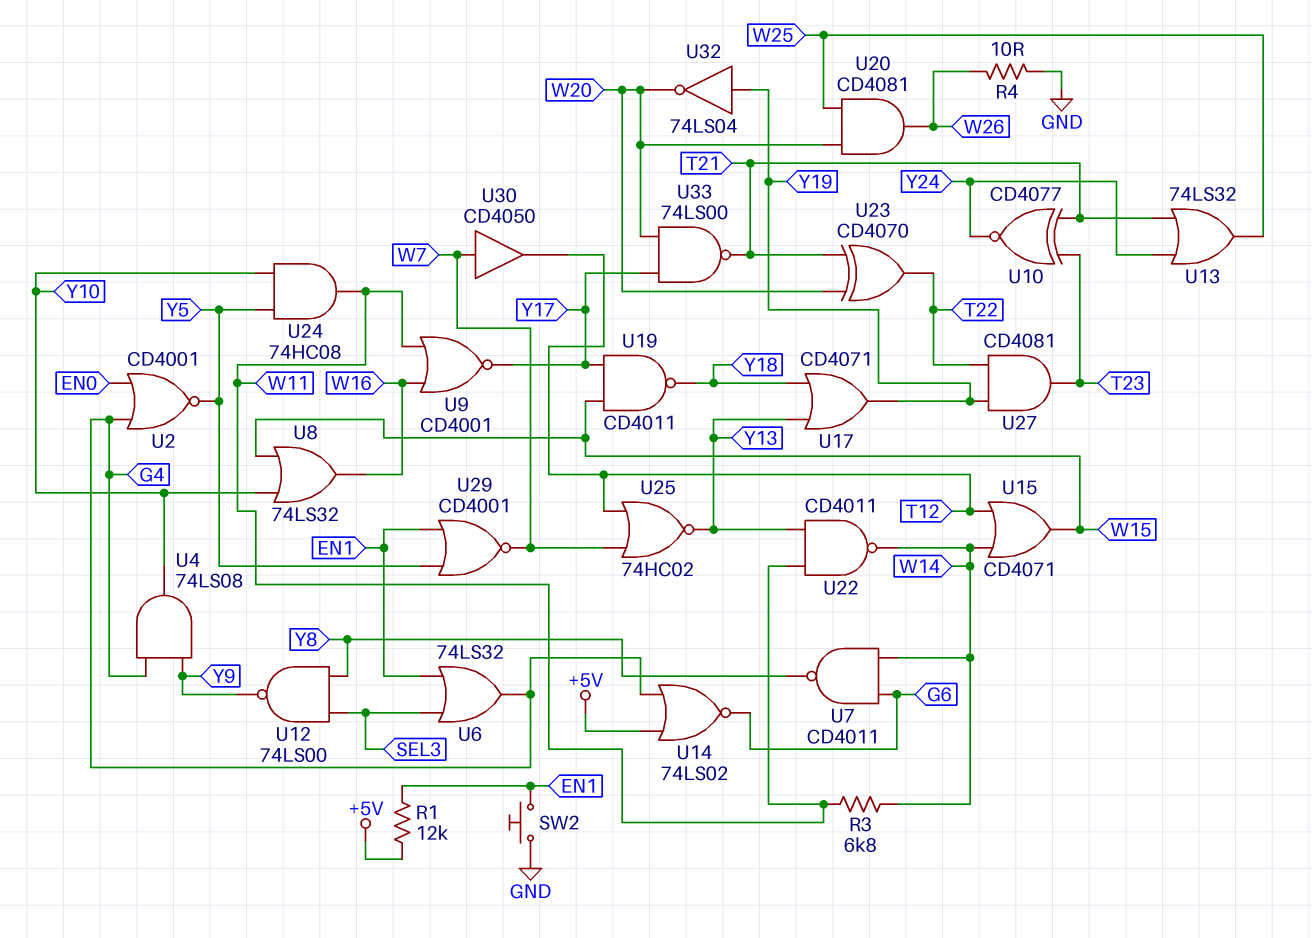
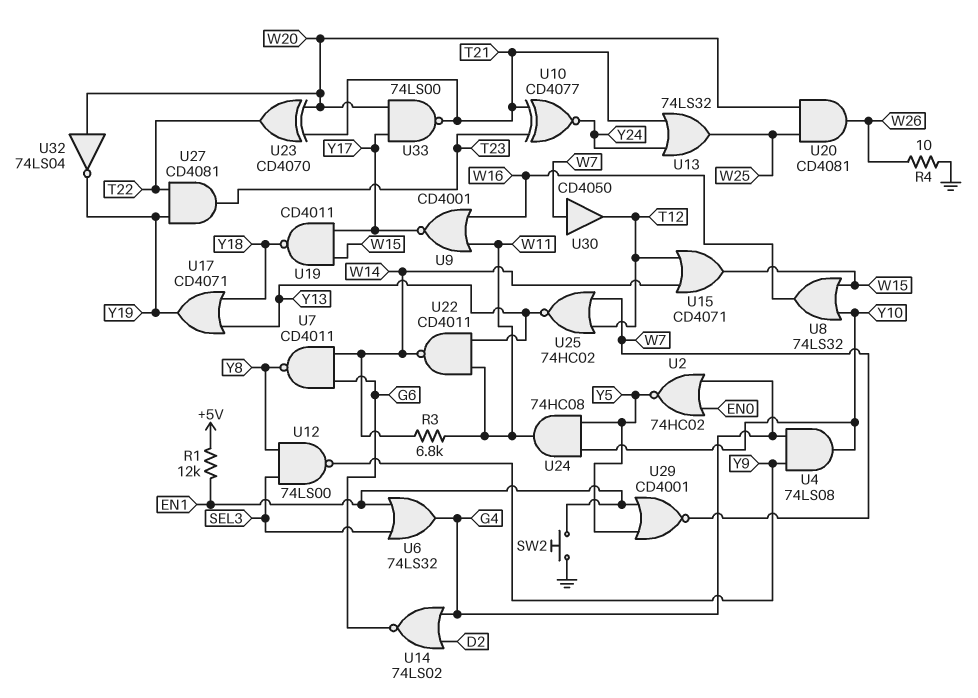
U2: NOR CD4001 (in EN0, in G4, out Y5) -> NOR 74HC02 (in EN0, in G4, out Y5)
U14: NOR 74LS02 (in +5V, in G4, out G6) -> NOR 74LS02 (in D2, in G4, out G6)
U32: NOT 74LS04 (in Y19, out W20) -> NOT 74LS04 (in W20, out Y19)

